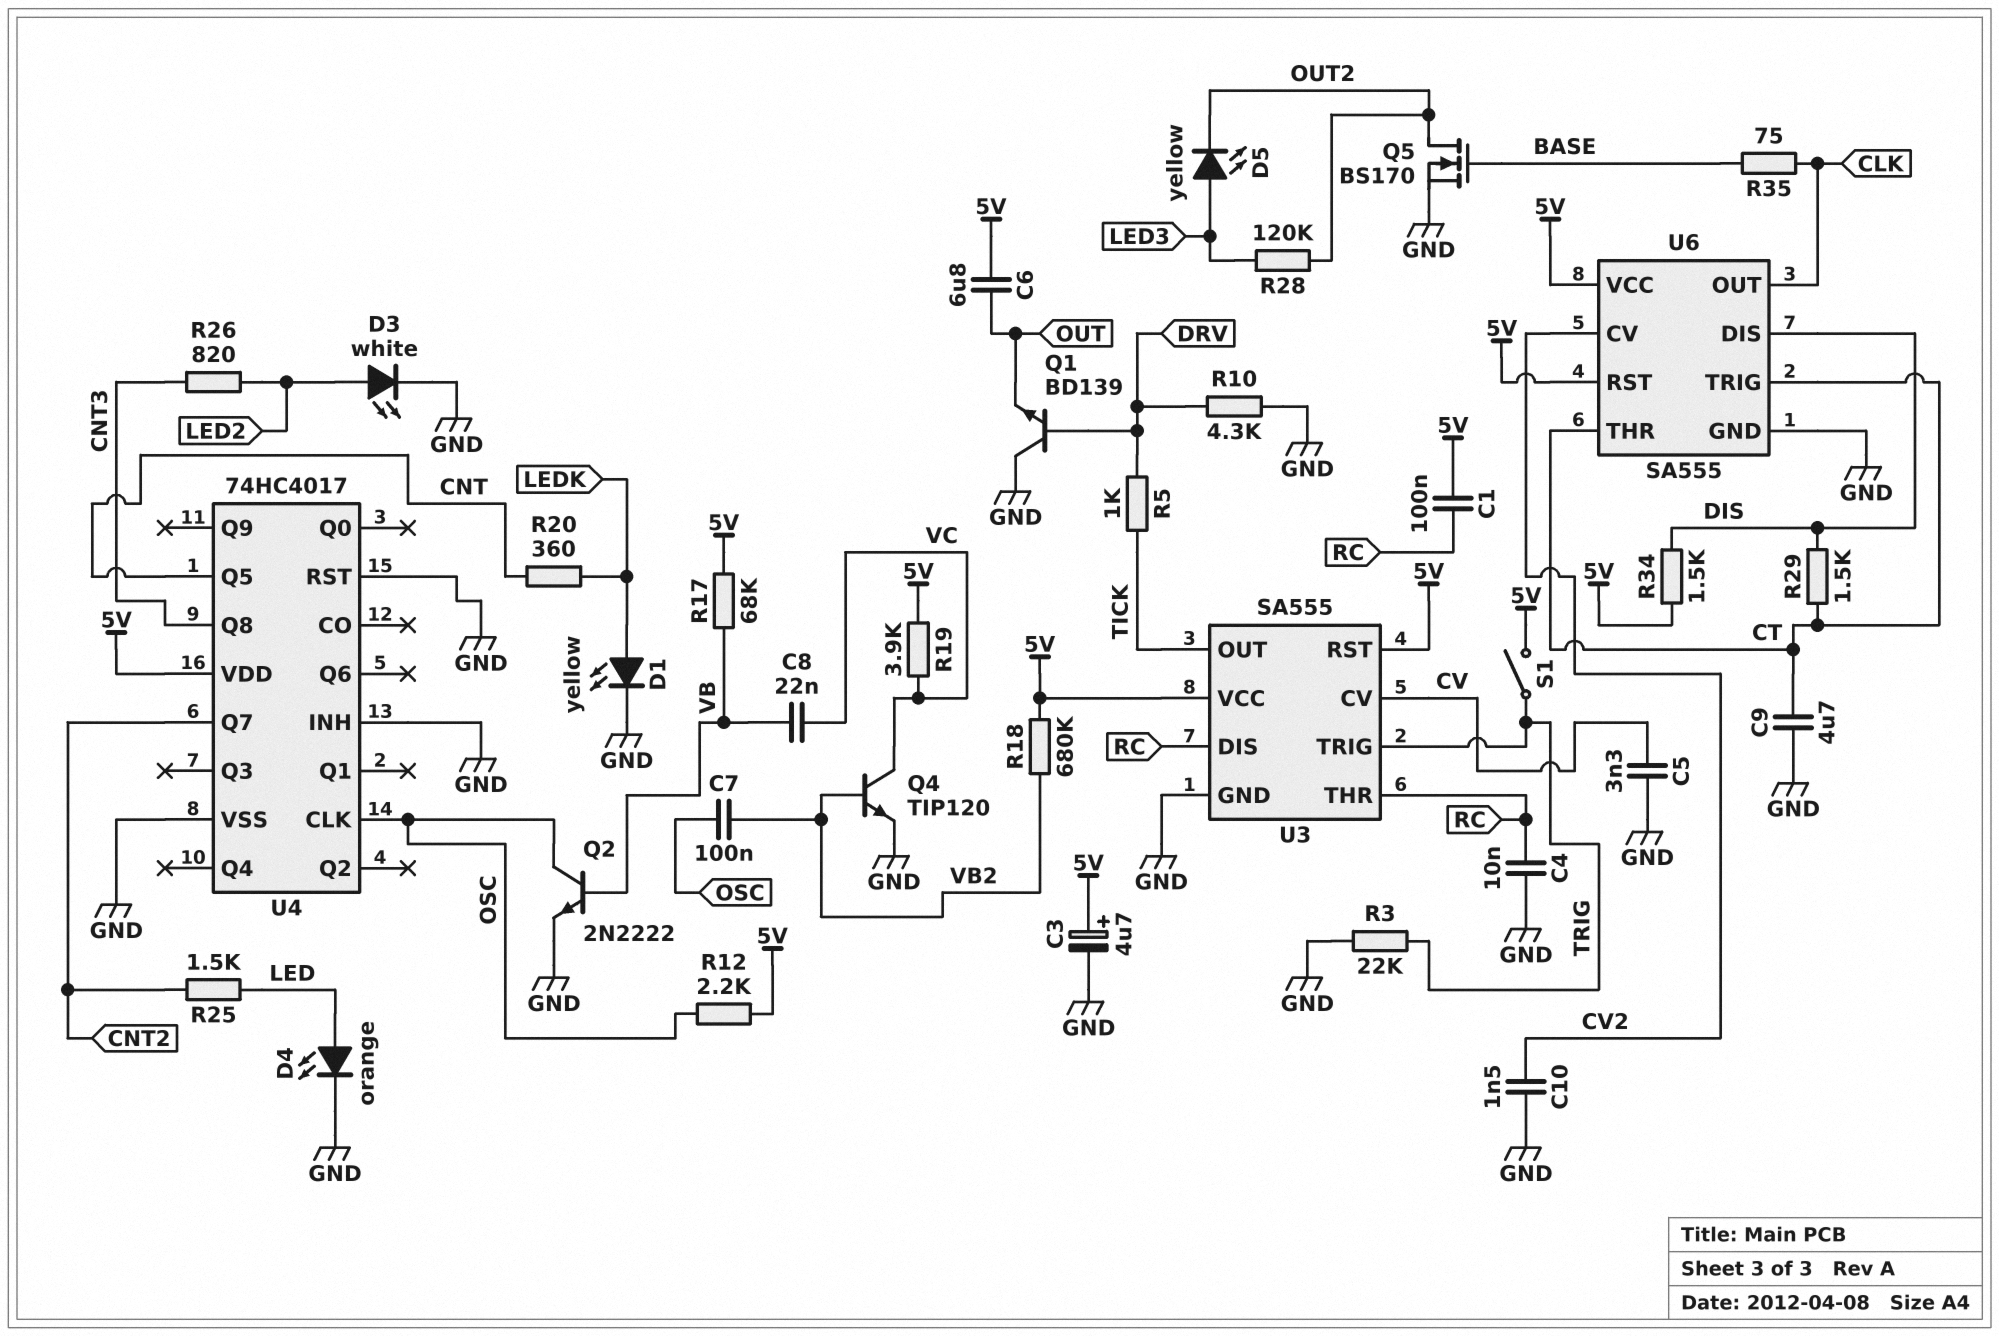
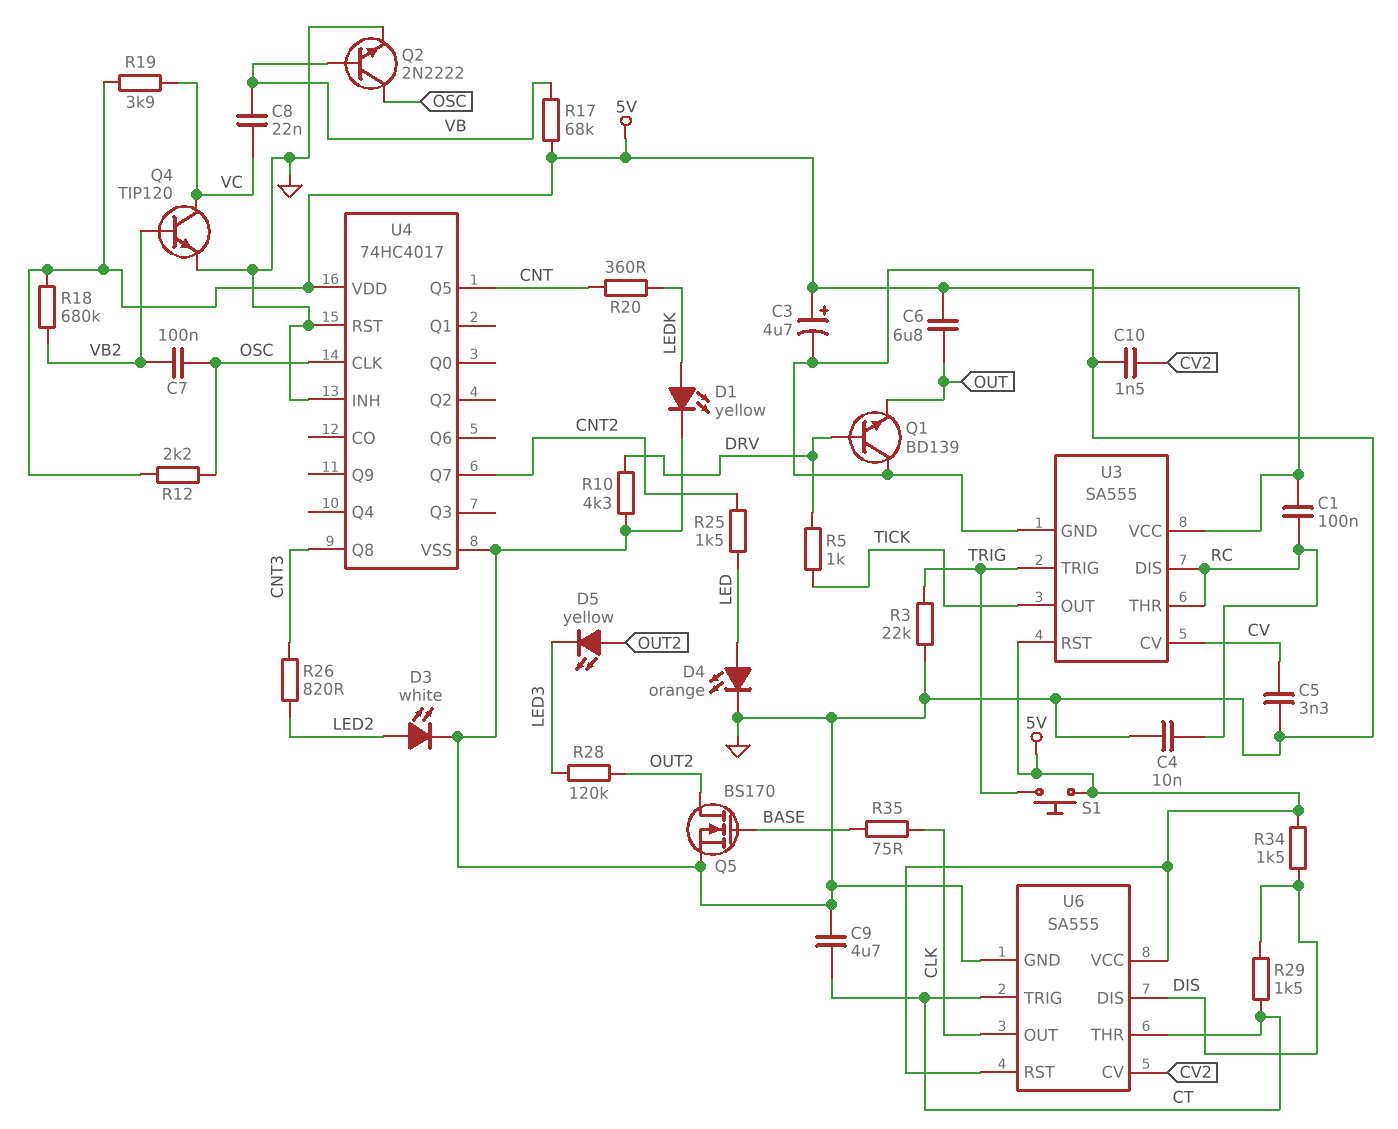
D5: LED yellow (A LED3, K OUT2) -> LED yellow (A OUT2, K LED3)
S1: switch (5V, TRIG) -> button (5V, TRIG)

